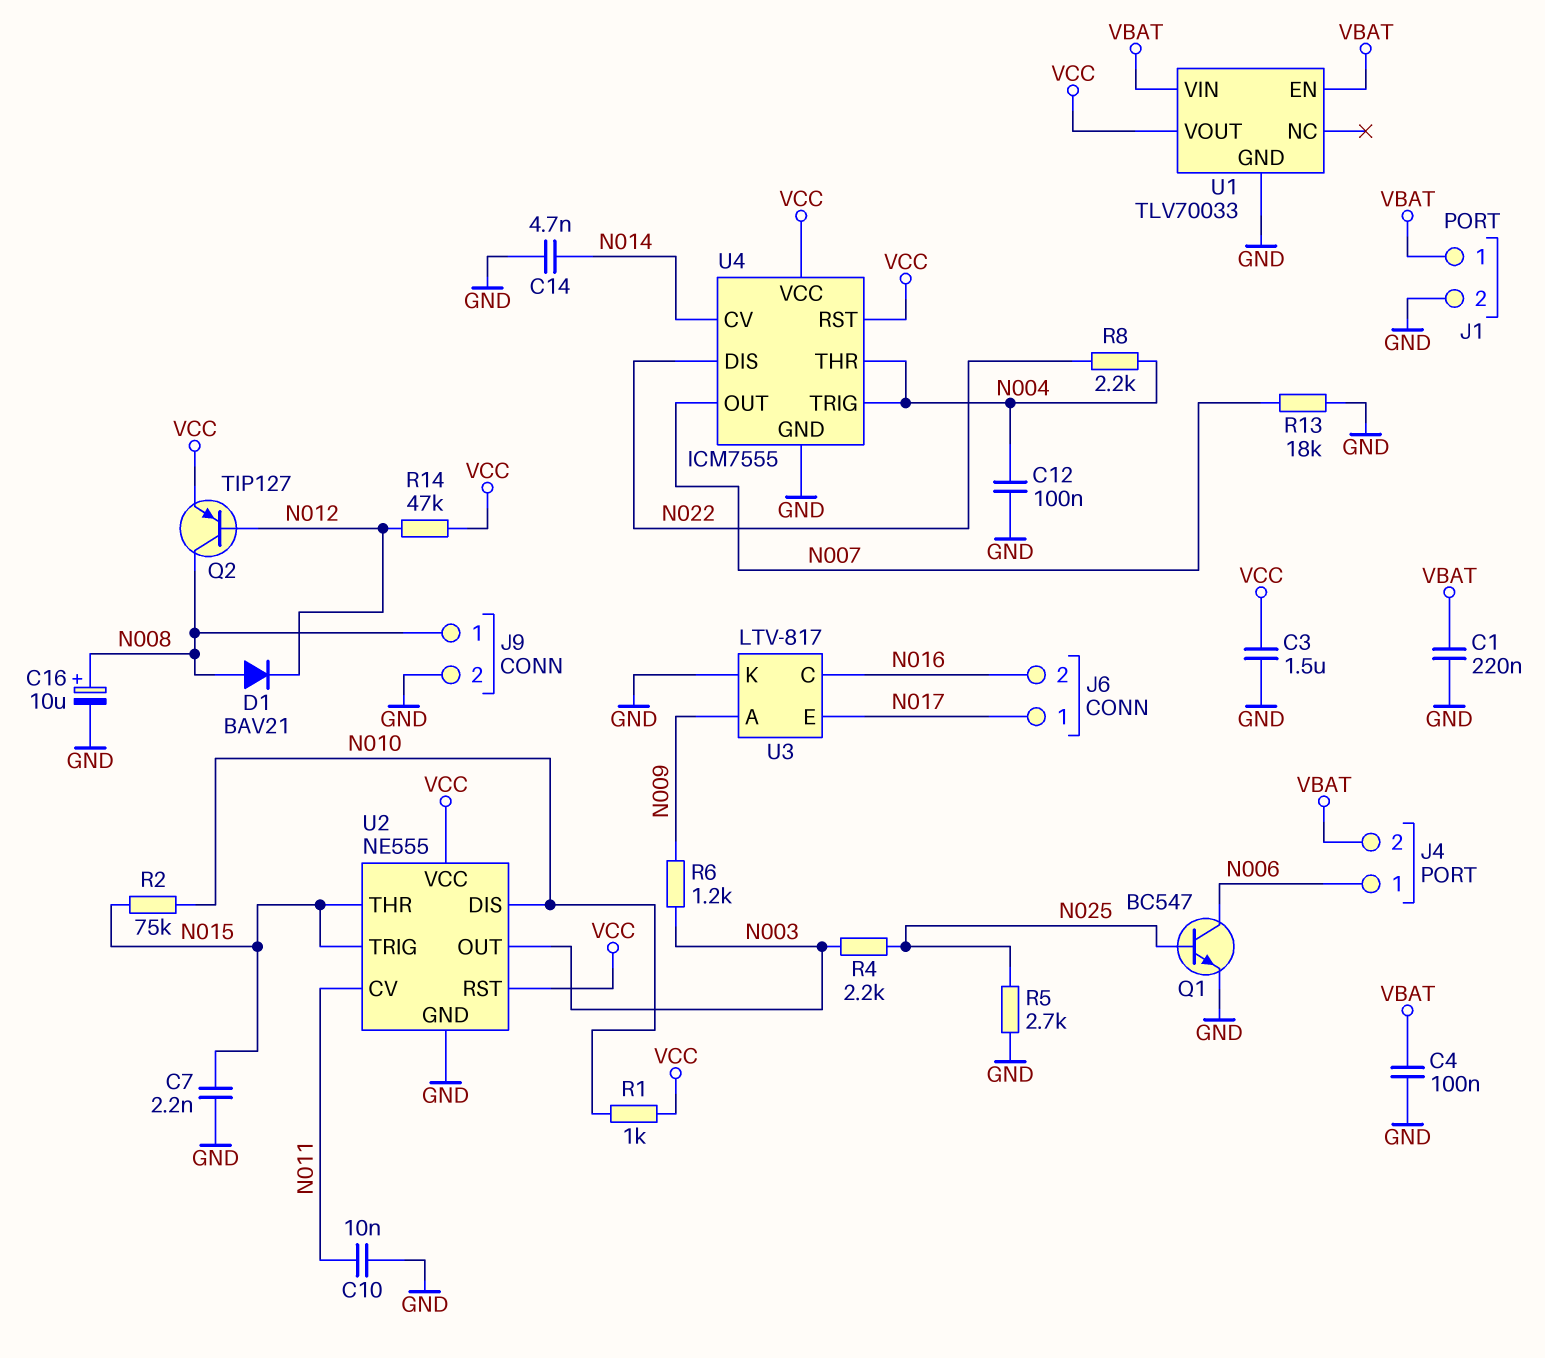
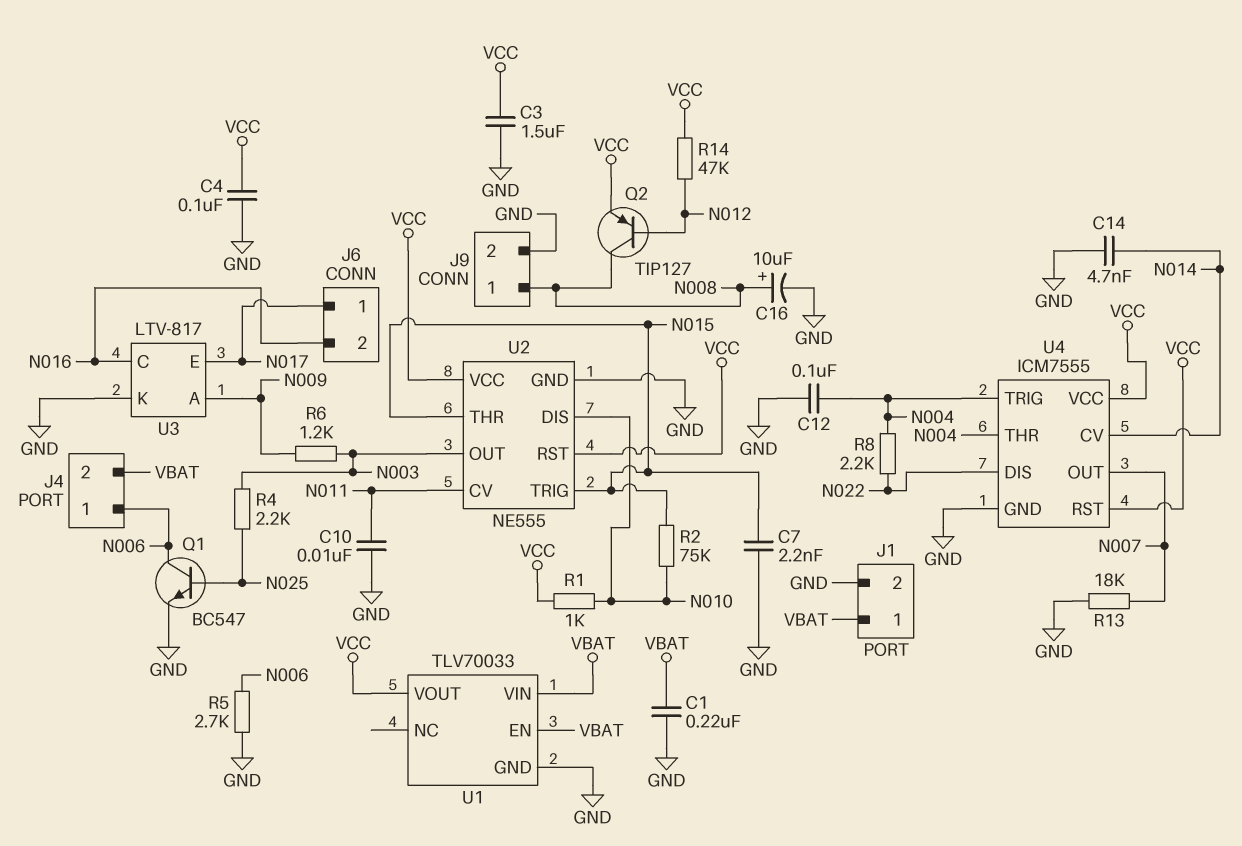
C4: 100nF (GND, VBAT) -> 100nF (GND, VCC)
D1: diode BAV21 (A N008, K N012) -> none
R5: 2.7k (GND, N025) -> 2.7k (GND, N006)

